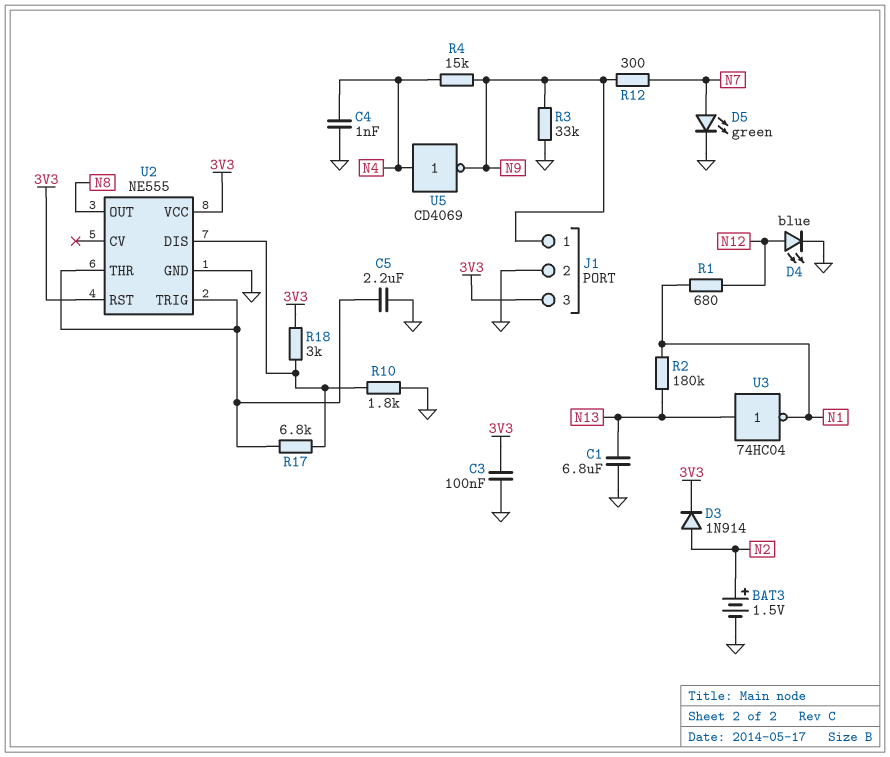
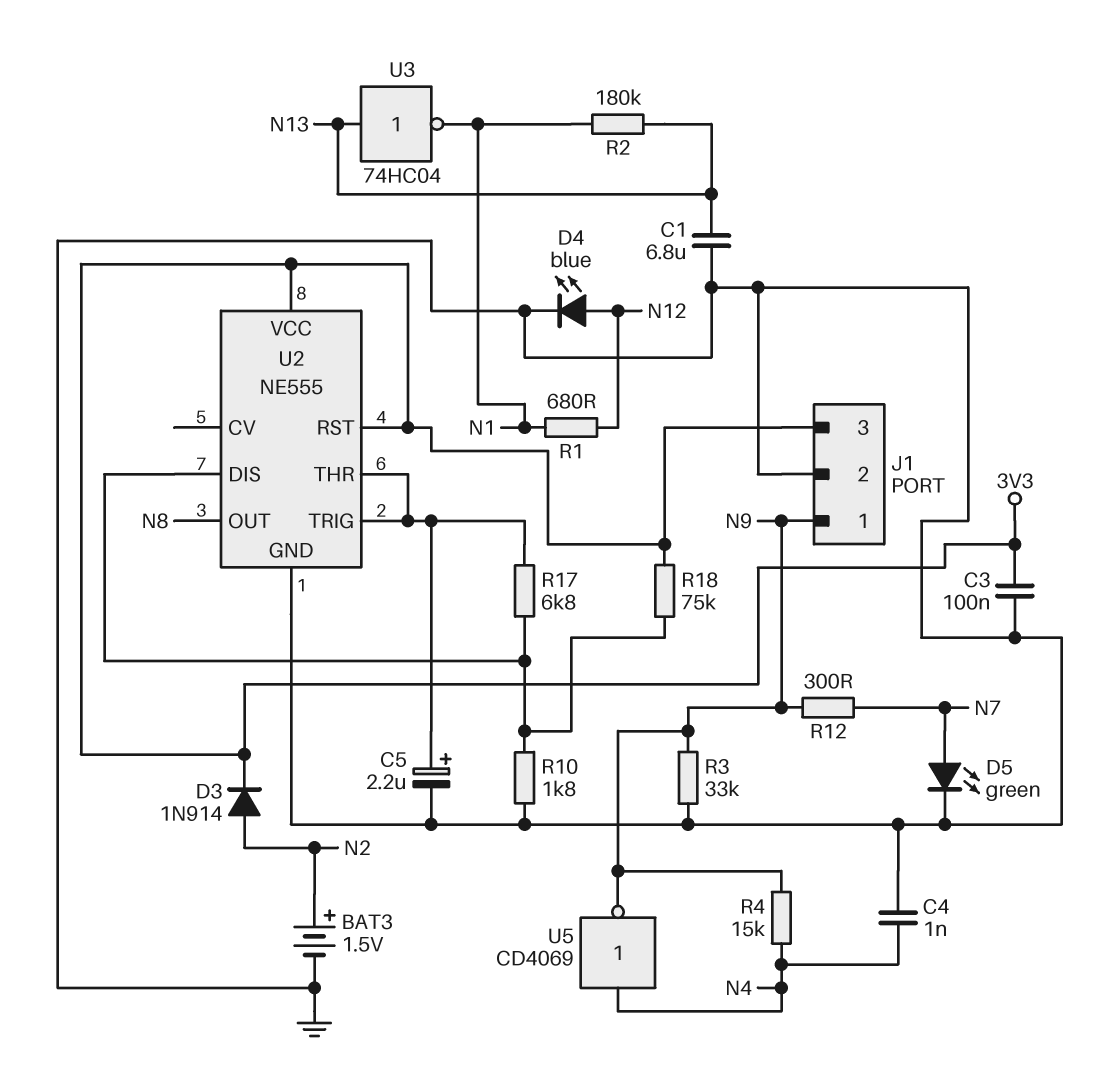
C5: 2.2uF (GND, U2/THR) -> 2.2uF (plus U2/THR, minus GND)
R18: 3k (3V3, U2/DIS) -> 75k (3V3, U2/DIS)

